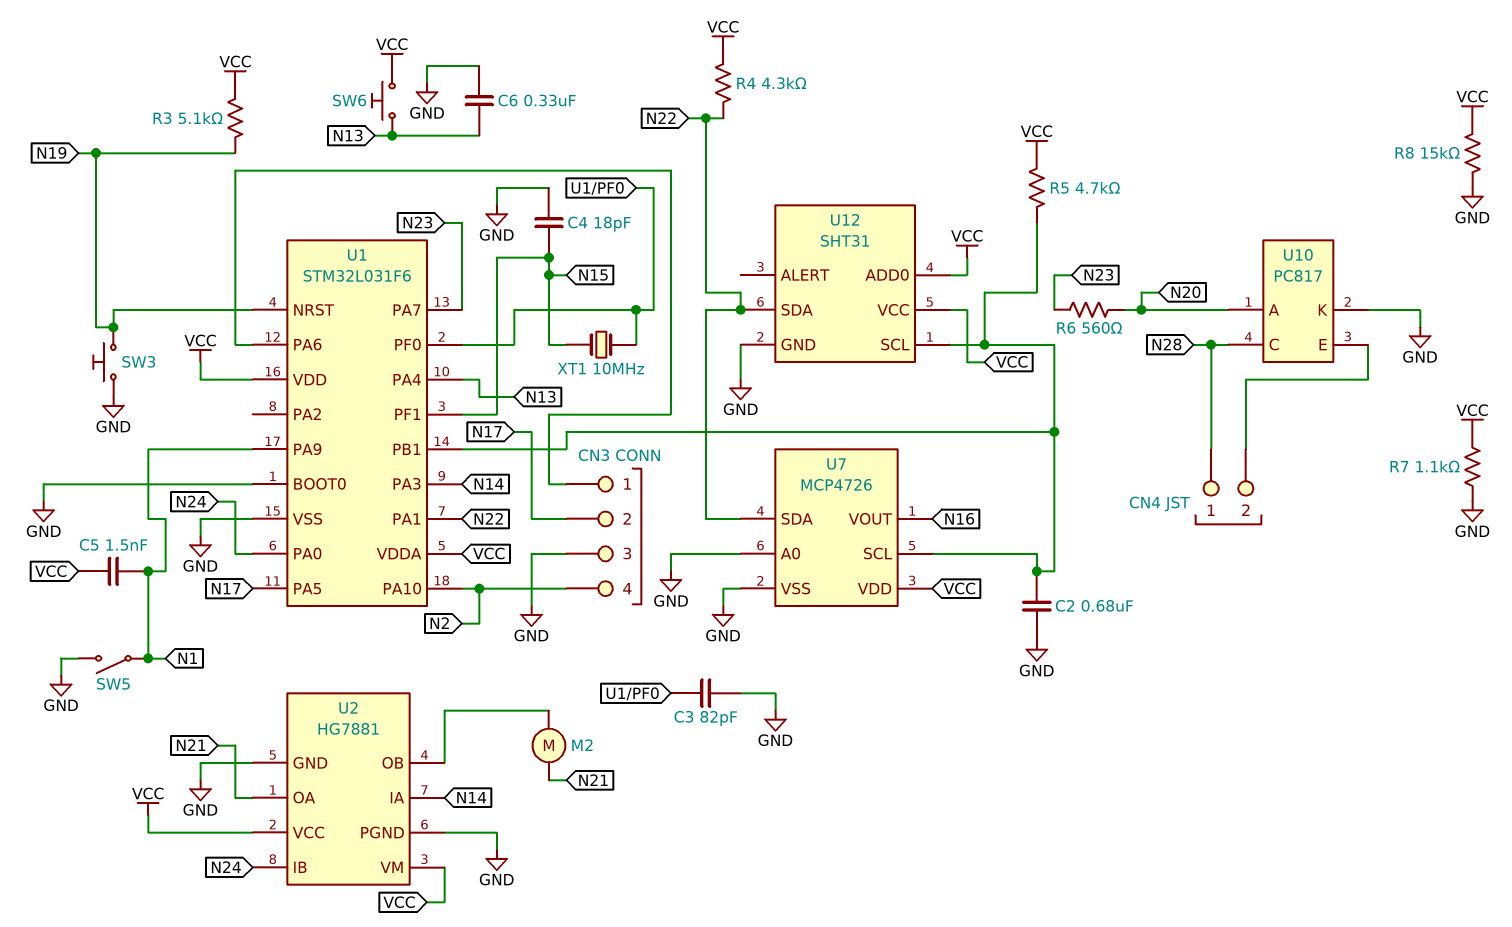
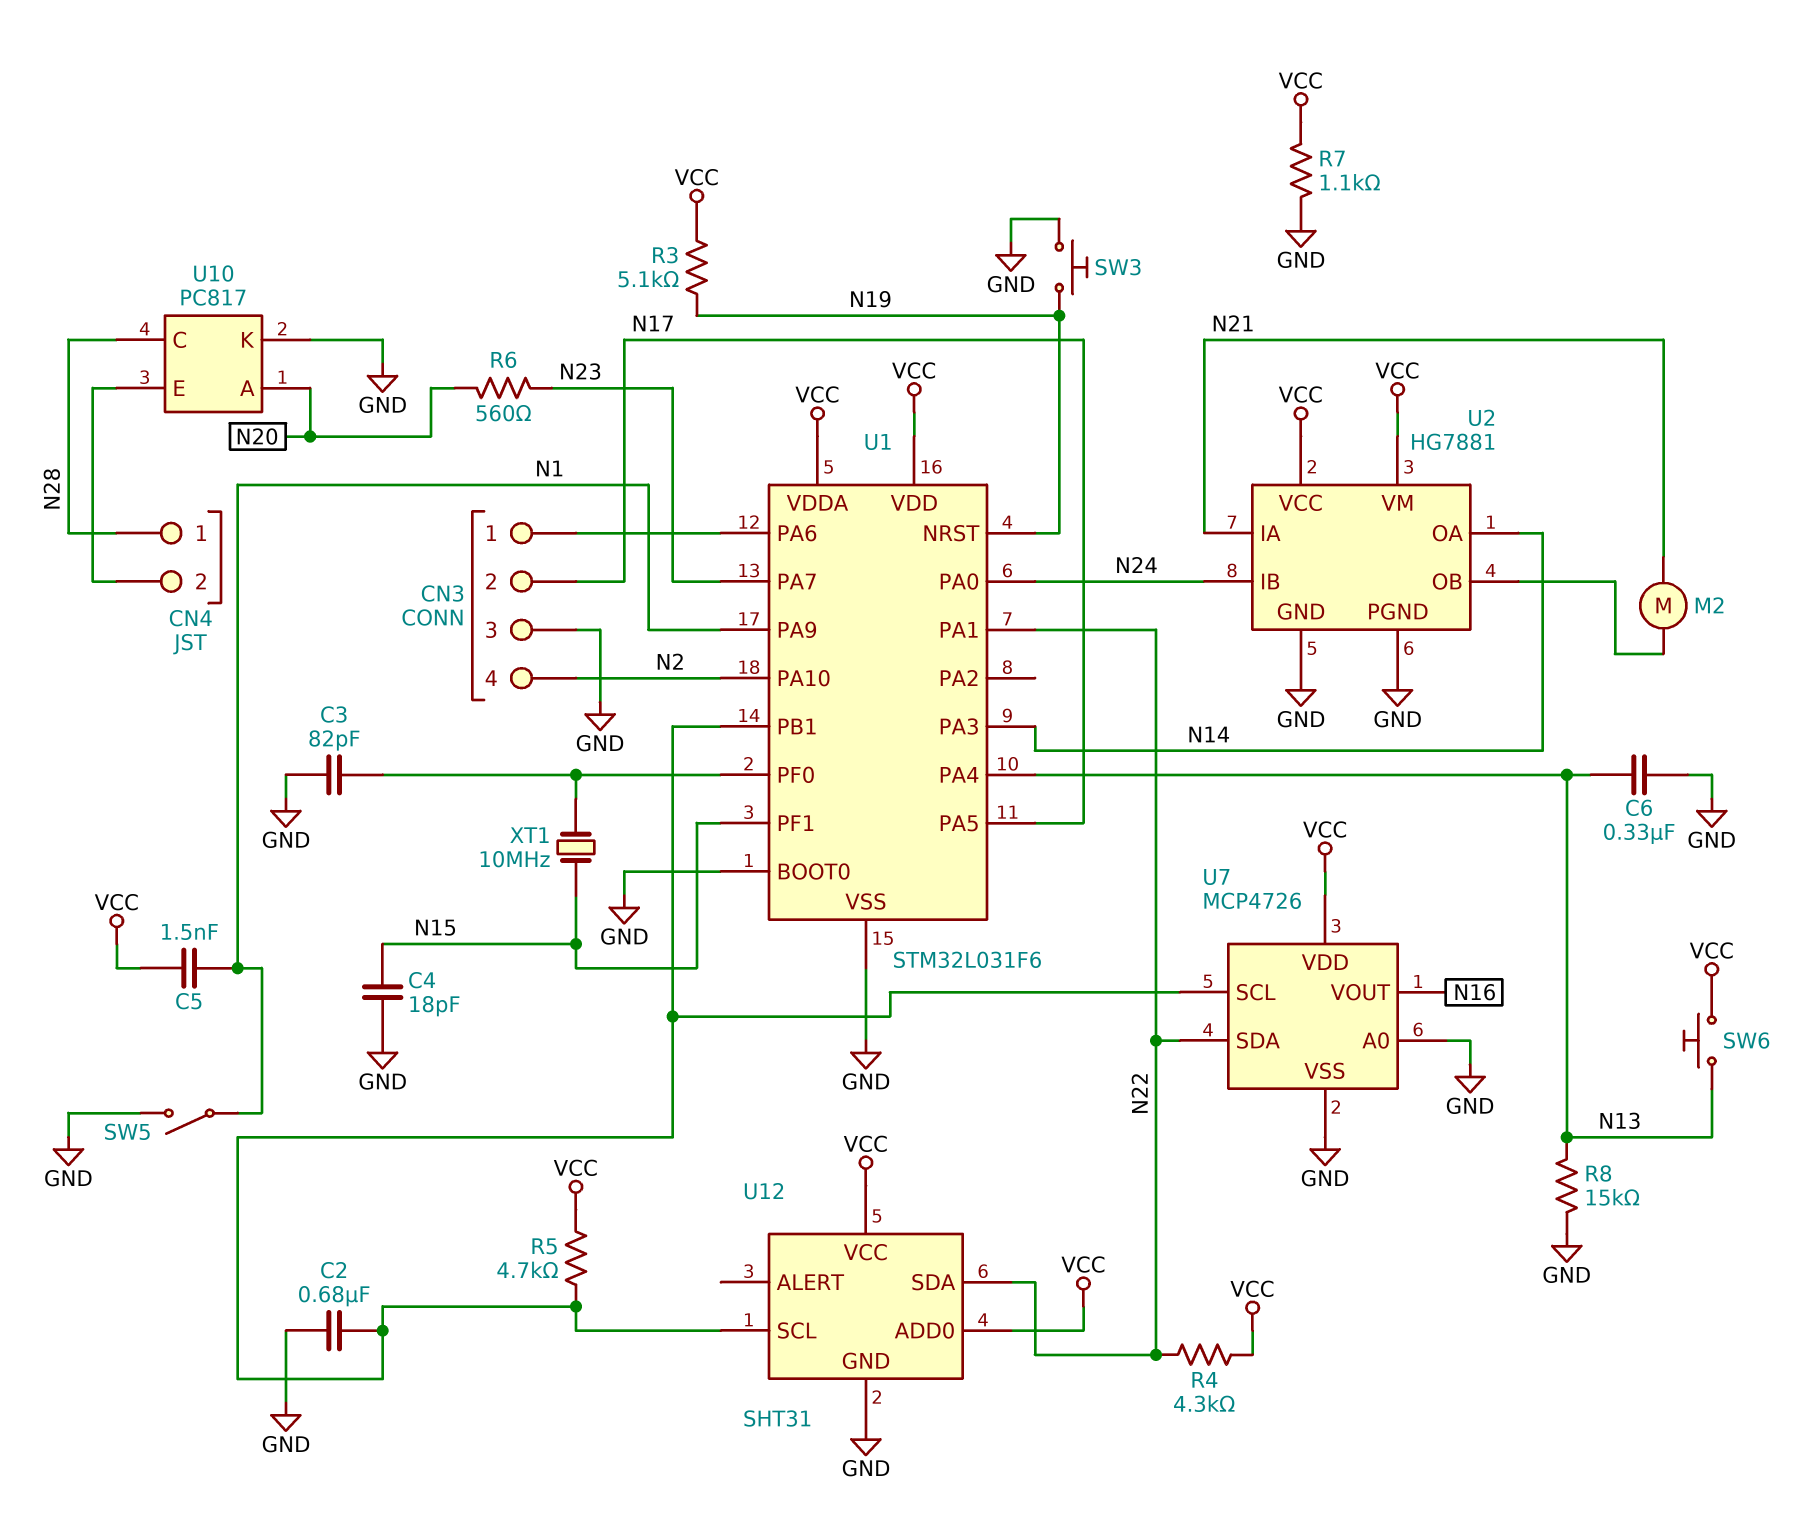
R8: 15k (GND, VCC) -> 15k (GND, N13)
U2 pin IA: N14 -> N21
U2 pin OA: N21 -> N14

